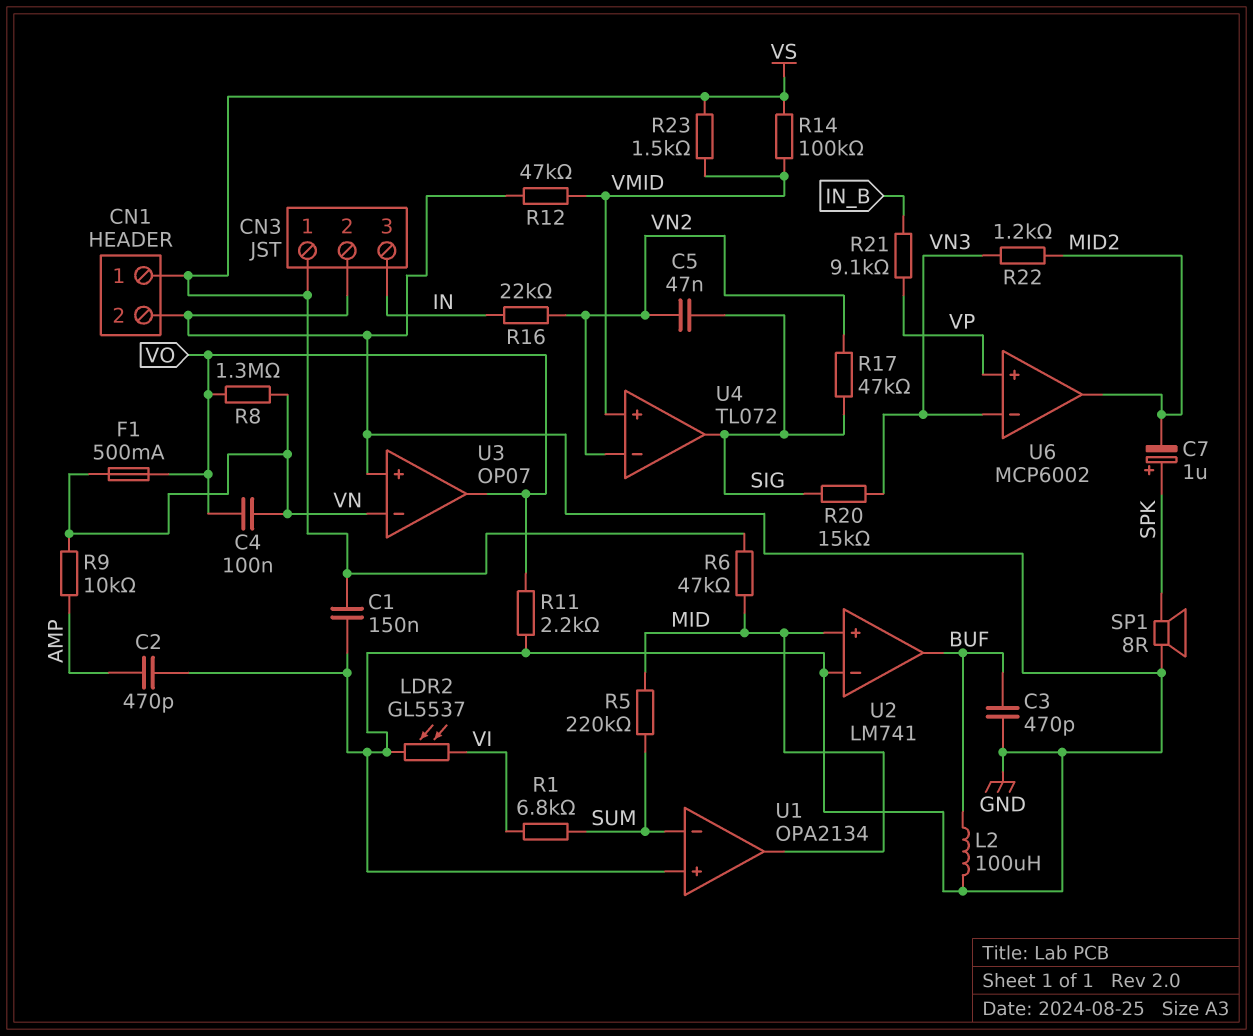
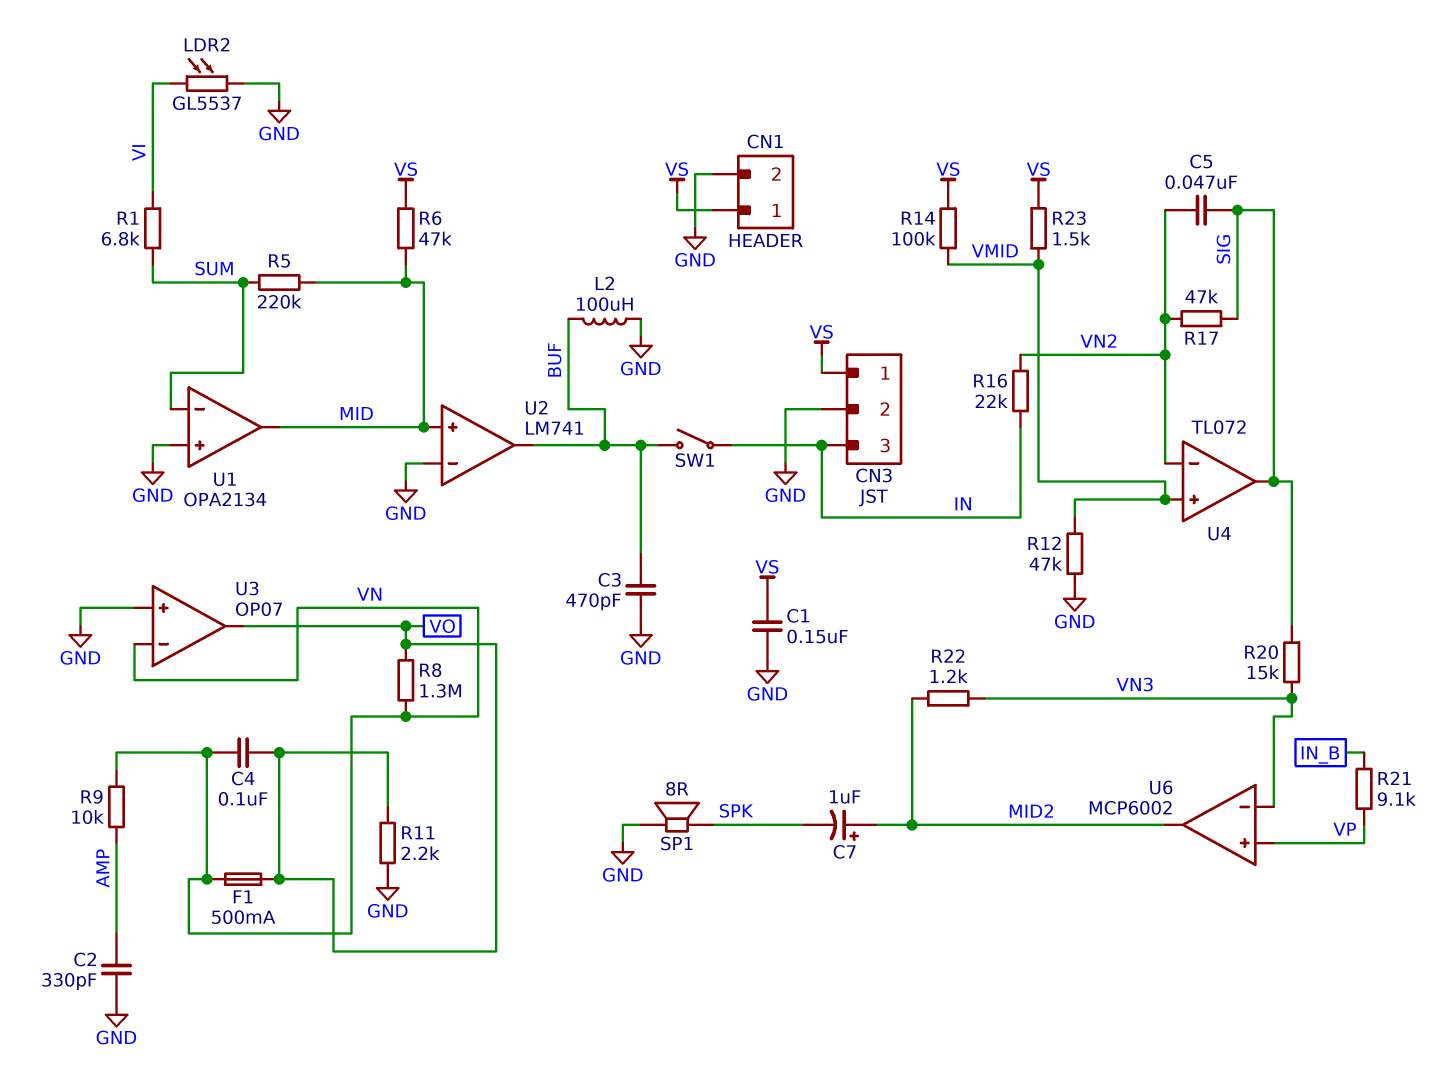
C2: 470pF (AMP, GND) -> 330pF (AMP, GND)
C7: 1uF (plus SPK, minus MID2) -> 1uF (plus MID2, minus SPK)
SW1: none -> switch (BUF, IN)

